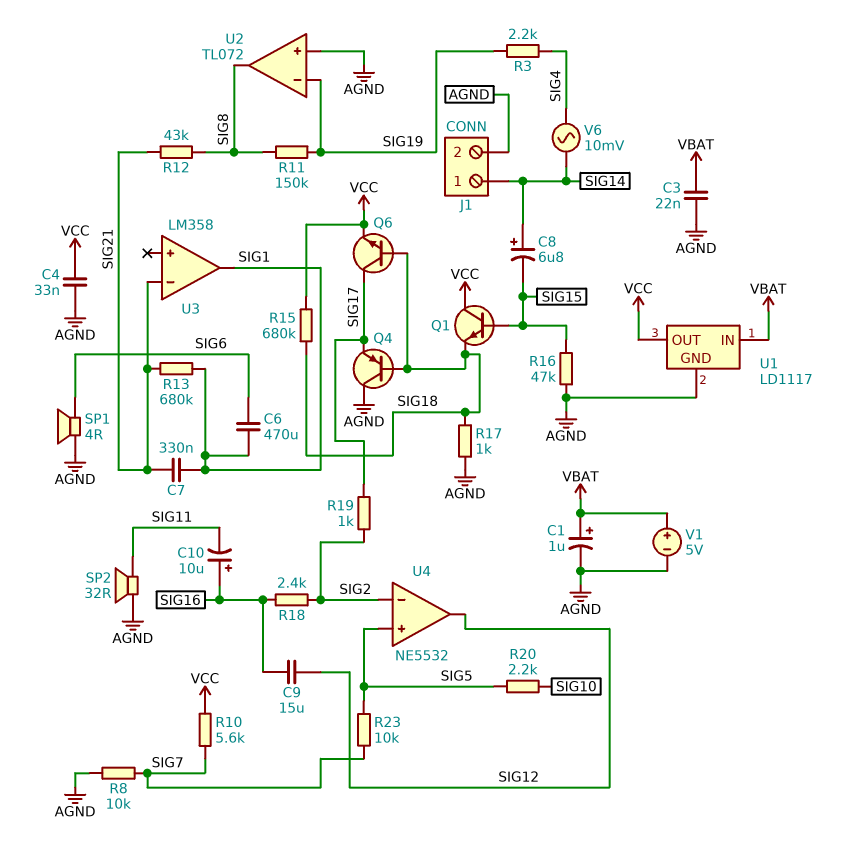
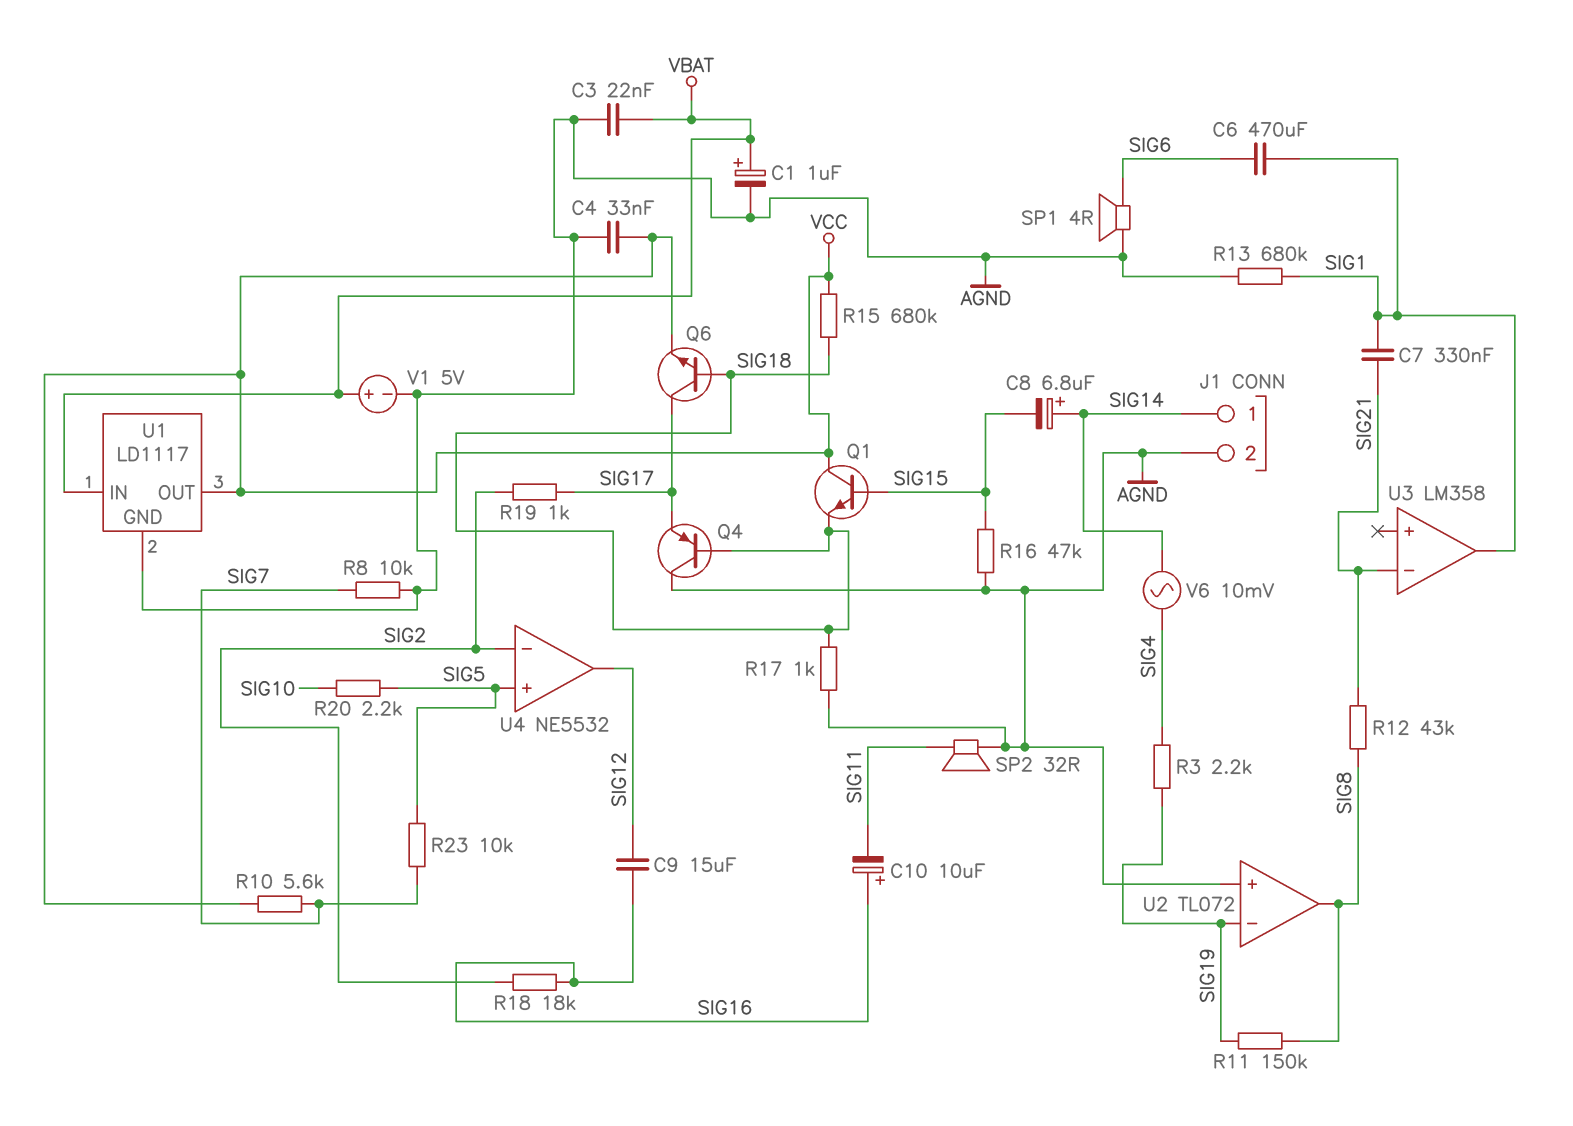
R13: 680k (SIG1, SIG21) -> 680k (AGND, SIG1)
R18: 2.4k (SIG2, SIG16) -> 18k (SIG2, SIG16)

